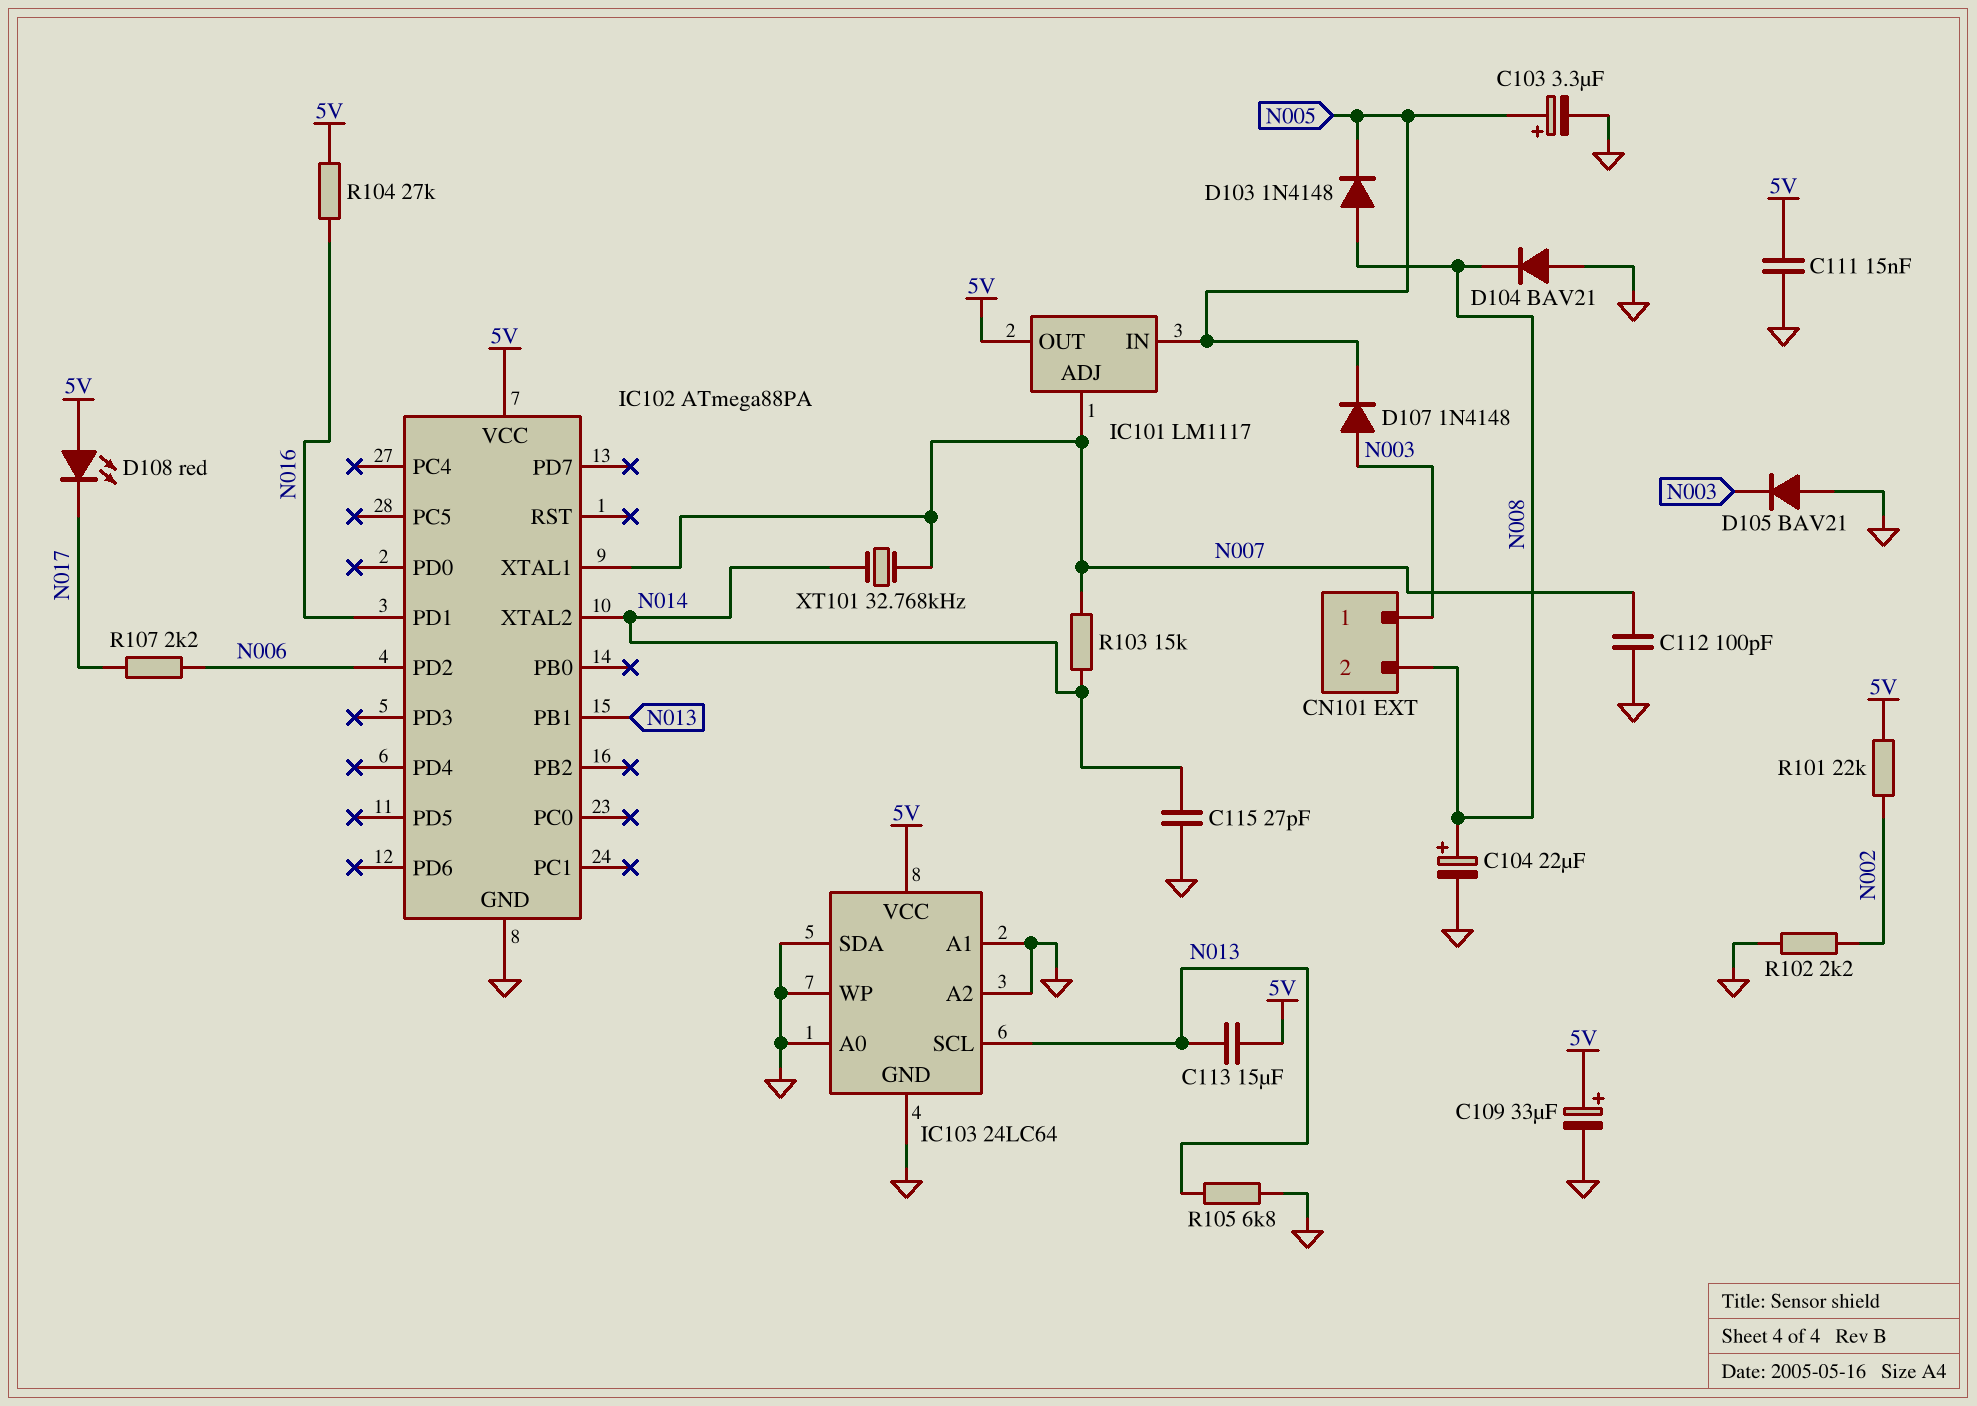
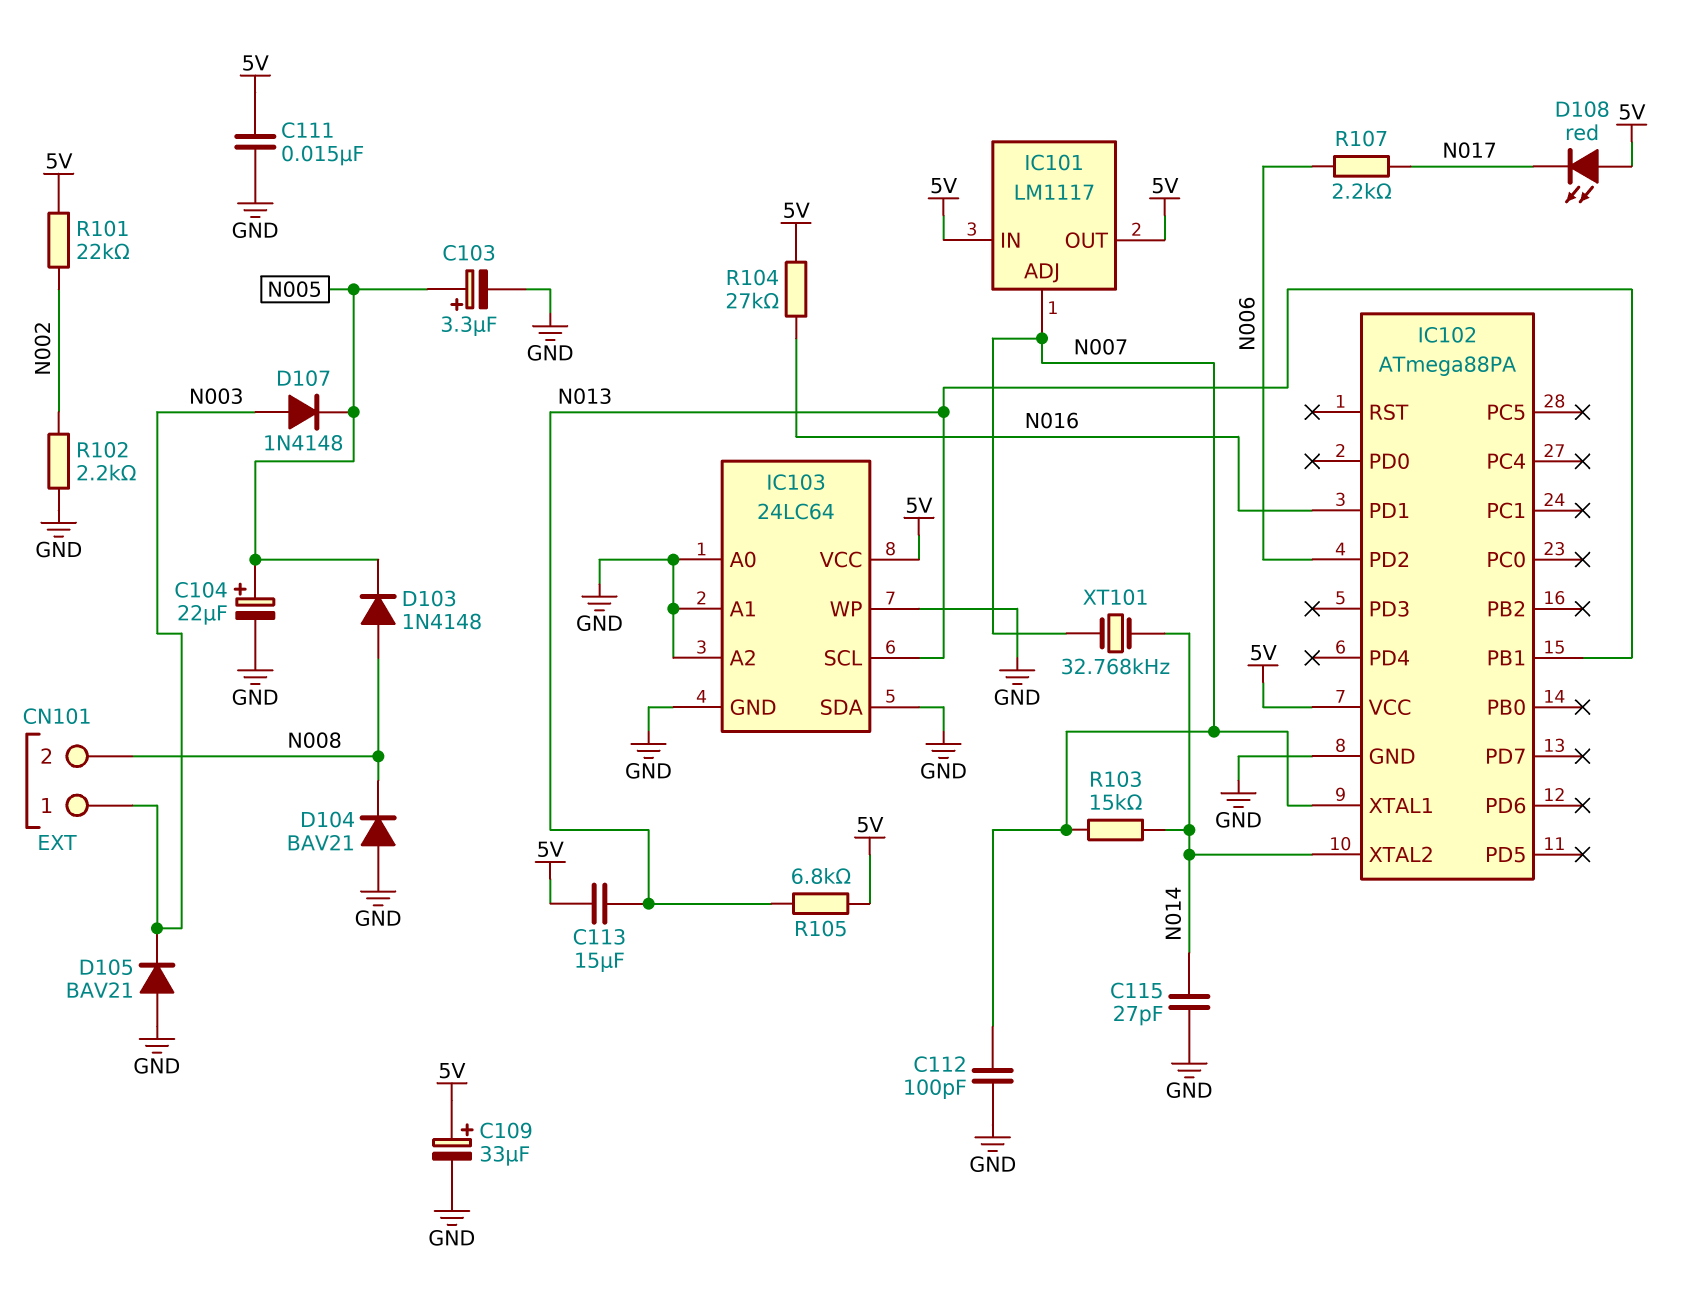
C104: 22uF (plus N008, minus GND) -> 22uF (plus N005, minus GND)
IC101 pin IN: N005 -> 5V
R105: 6.8k (GND, N013) -> 6.8k (5V, N013)

